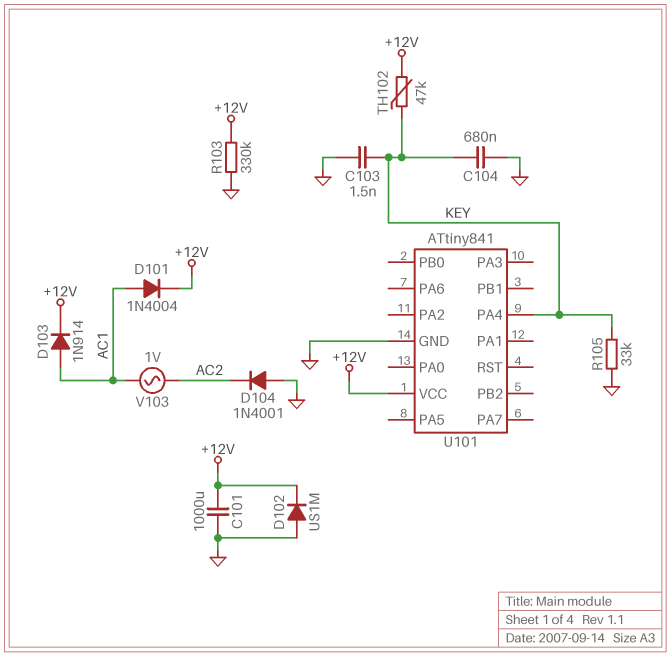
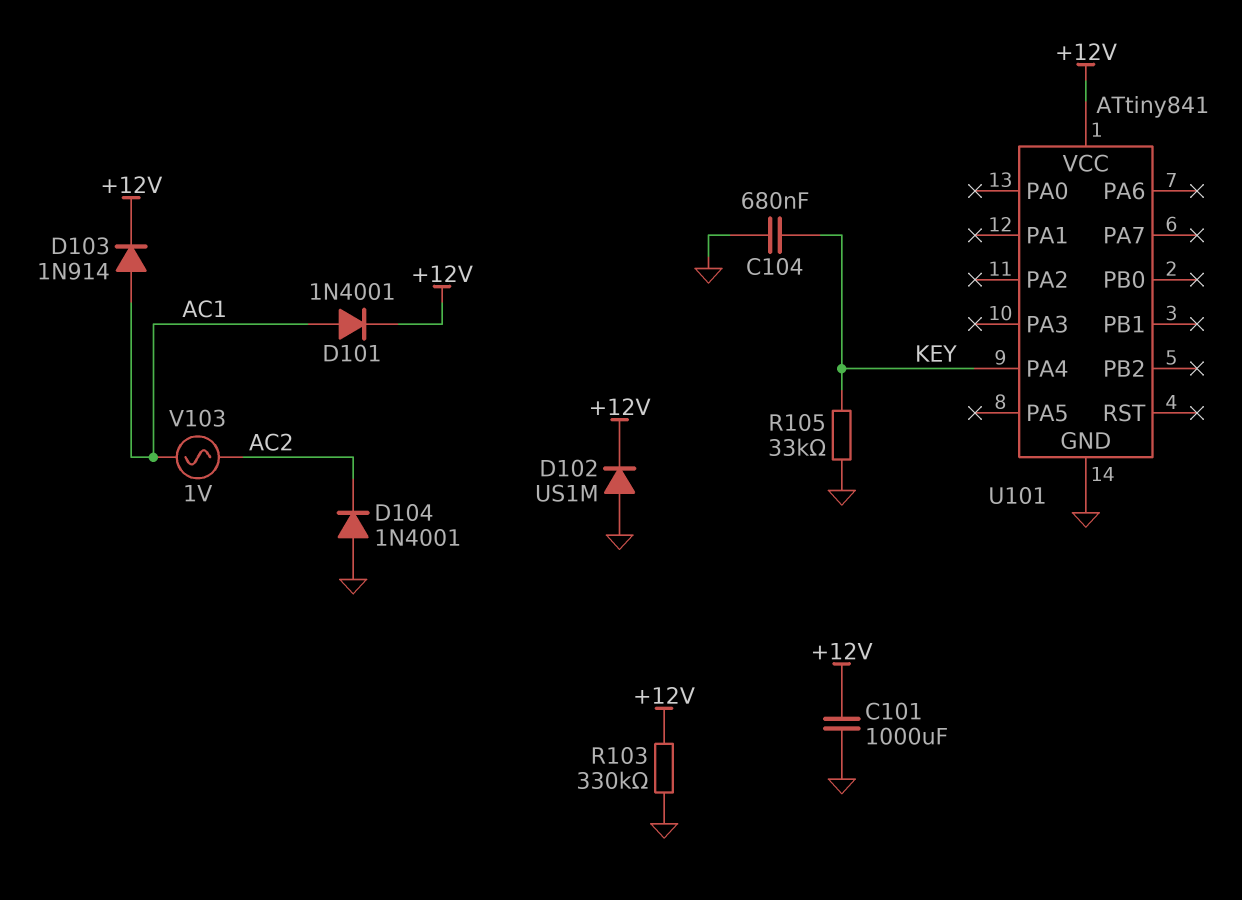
C103: 1.5nF (GND, KEY) -> none
D101: diode 1N4004 (A AC1, K +12V) -> diode 1N4001 (A AC1, K +12V)
TH102: 47k (+12V, KEY) -> none

